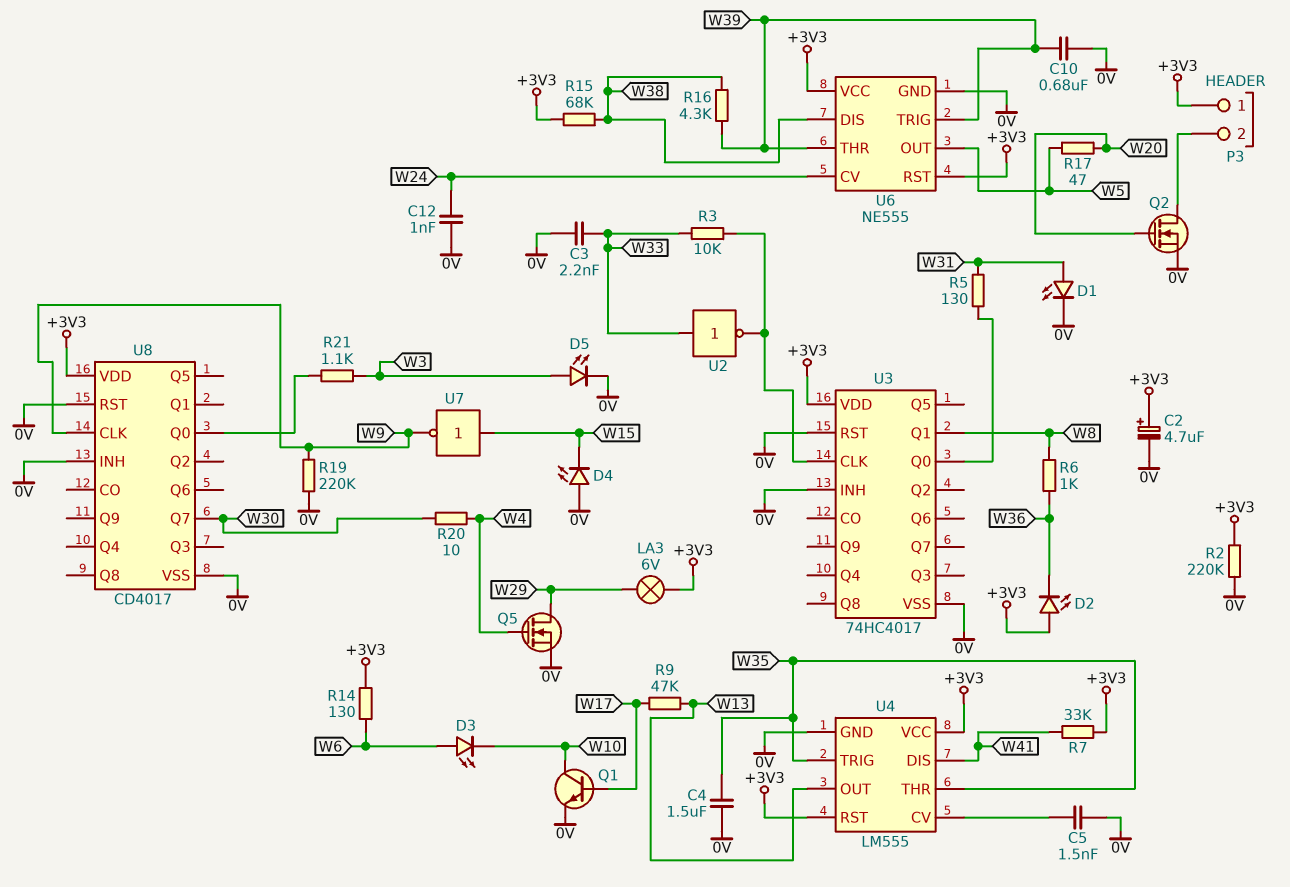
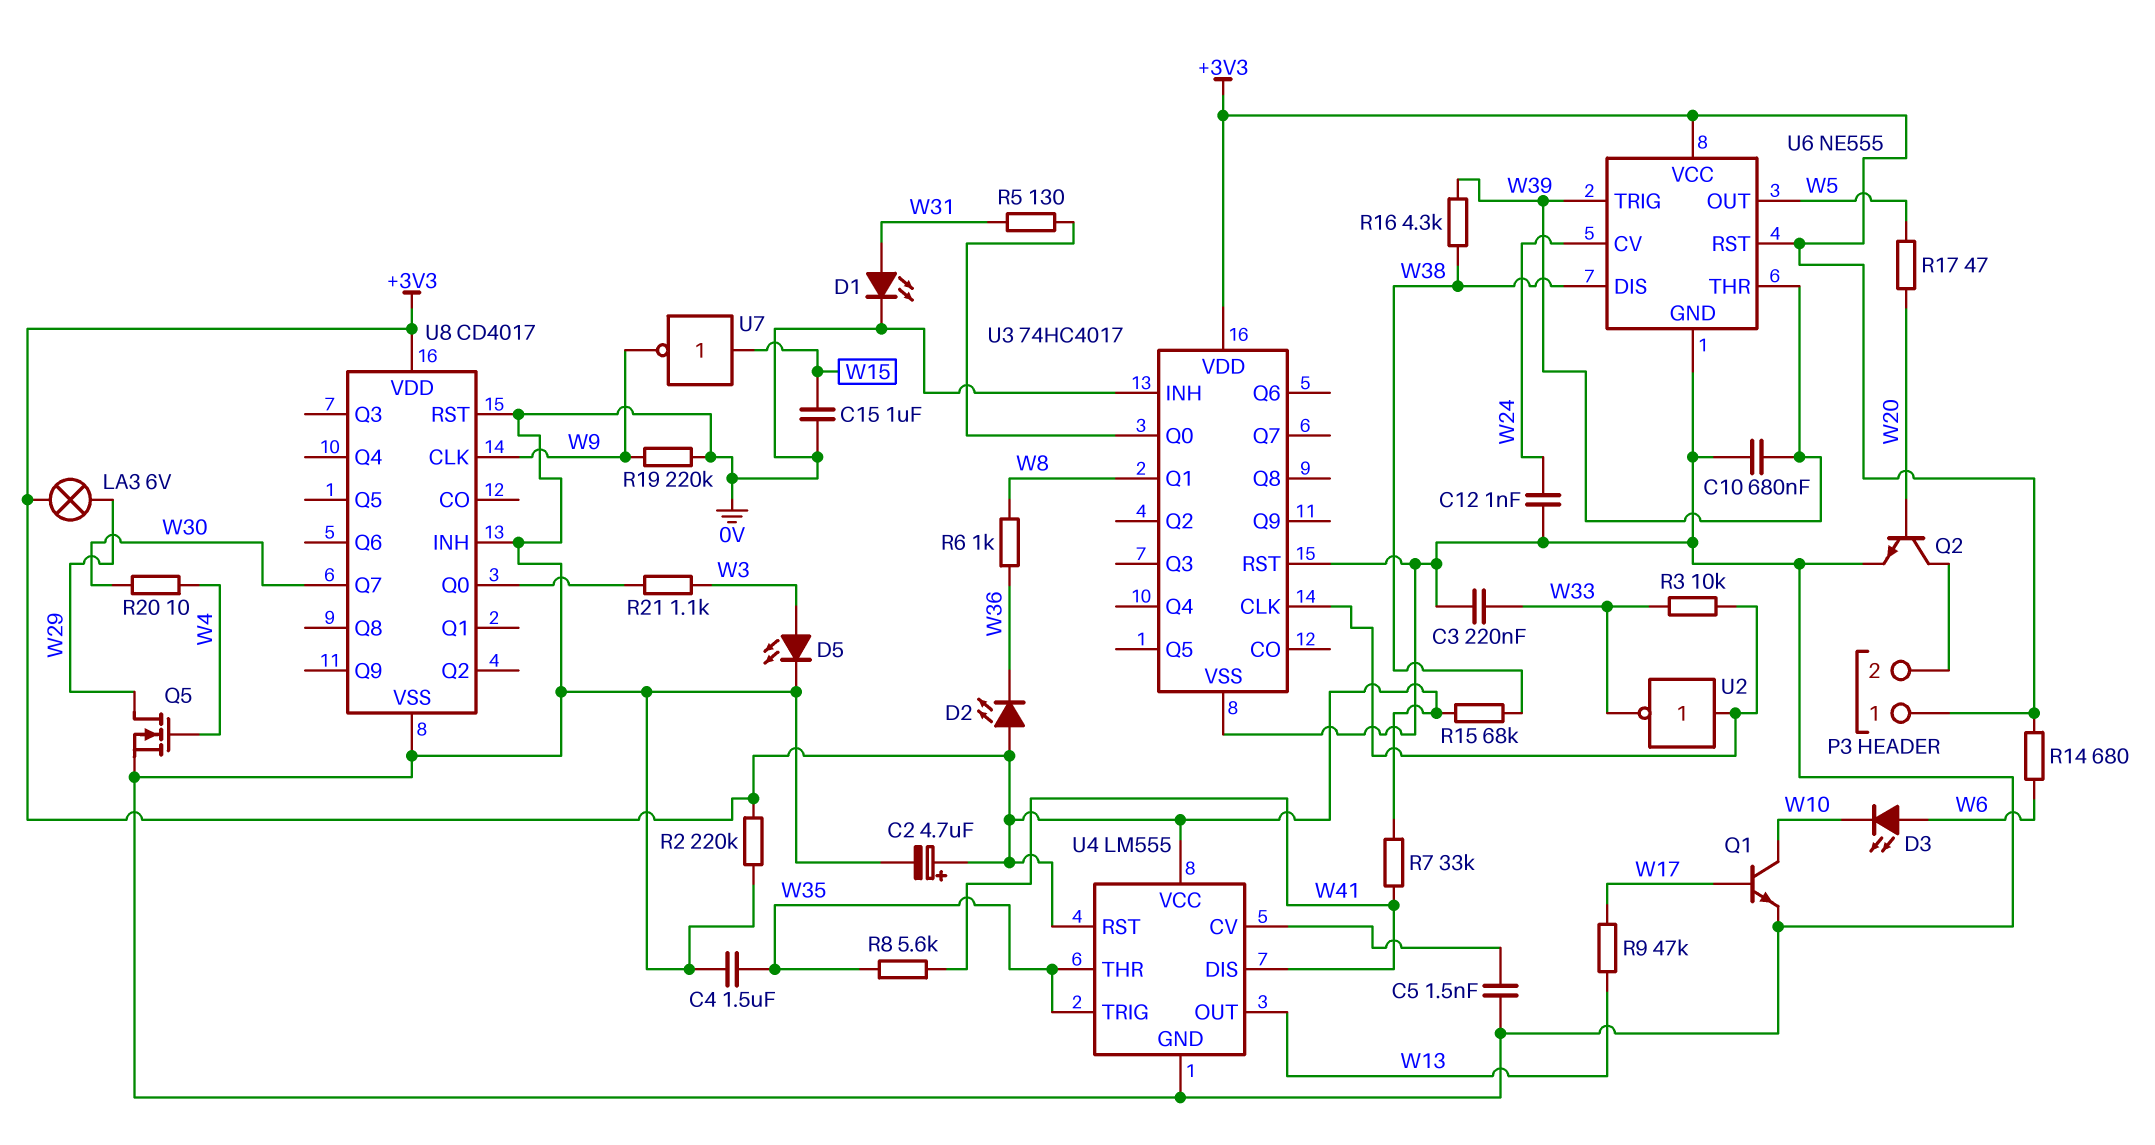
C3: 2.2nF (0V, W33) -> 220nF (0V, W33)
C15: none -> 1uF (0V, W15)
D4: LED (A 0V, K W15) -> none
Q2: NMOS (G W20, D P3/2, S 0V) -> NPN (B W20, C P3/2, E 0V)
R8: none -> 5.6k (W35, W41)
R14: 130 (+3V3, W6) -> 680 (+3V3, W6)
U2: NOT (in W33, out U3/CLK) -> NOT (in U3/CLK, out W33)

